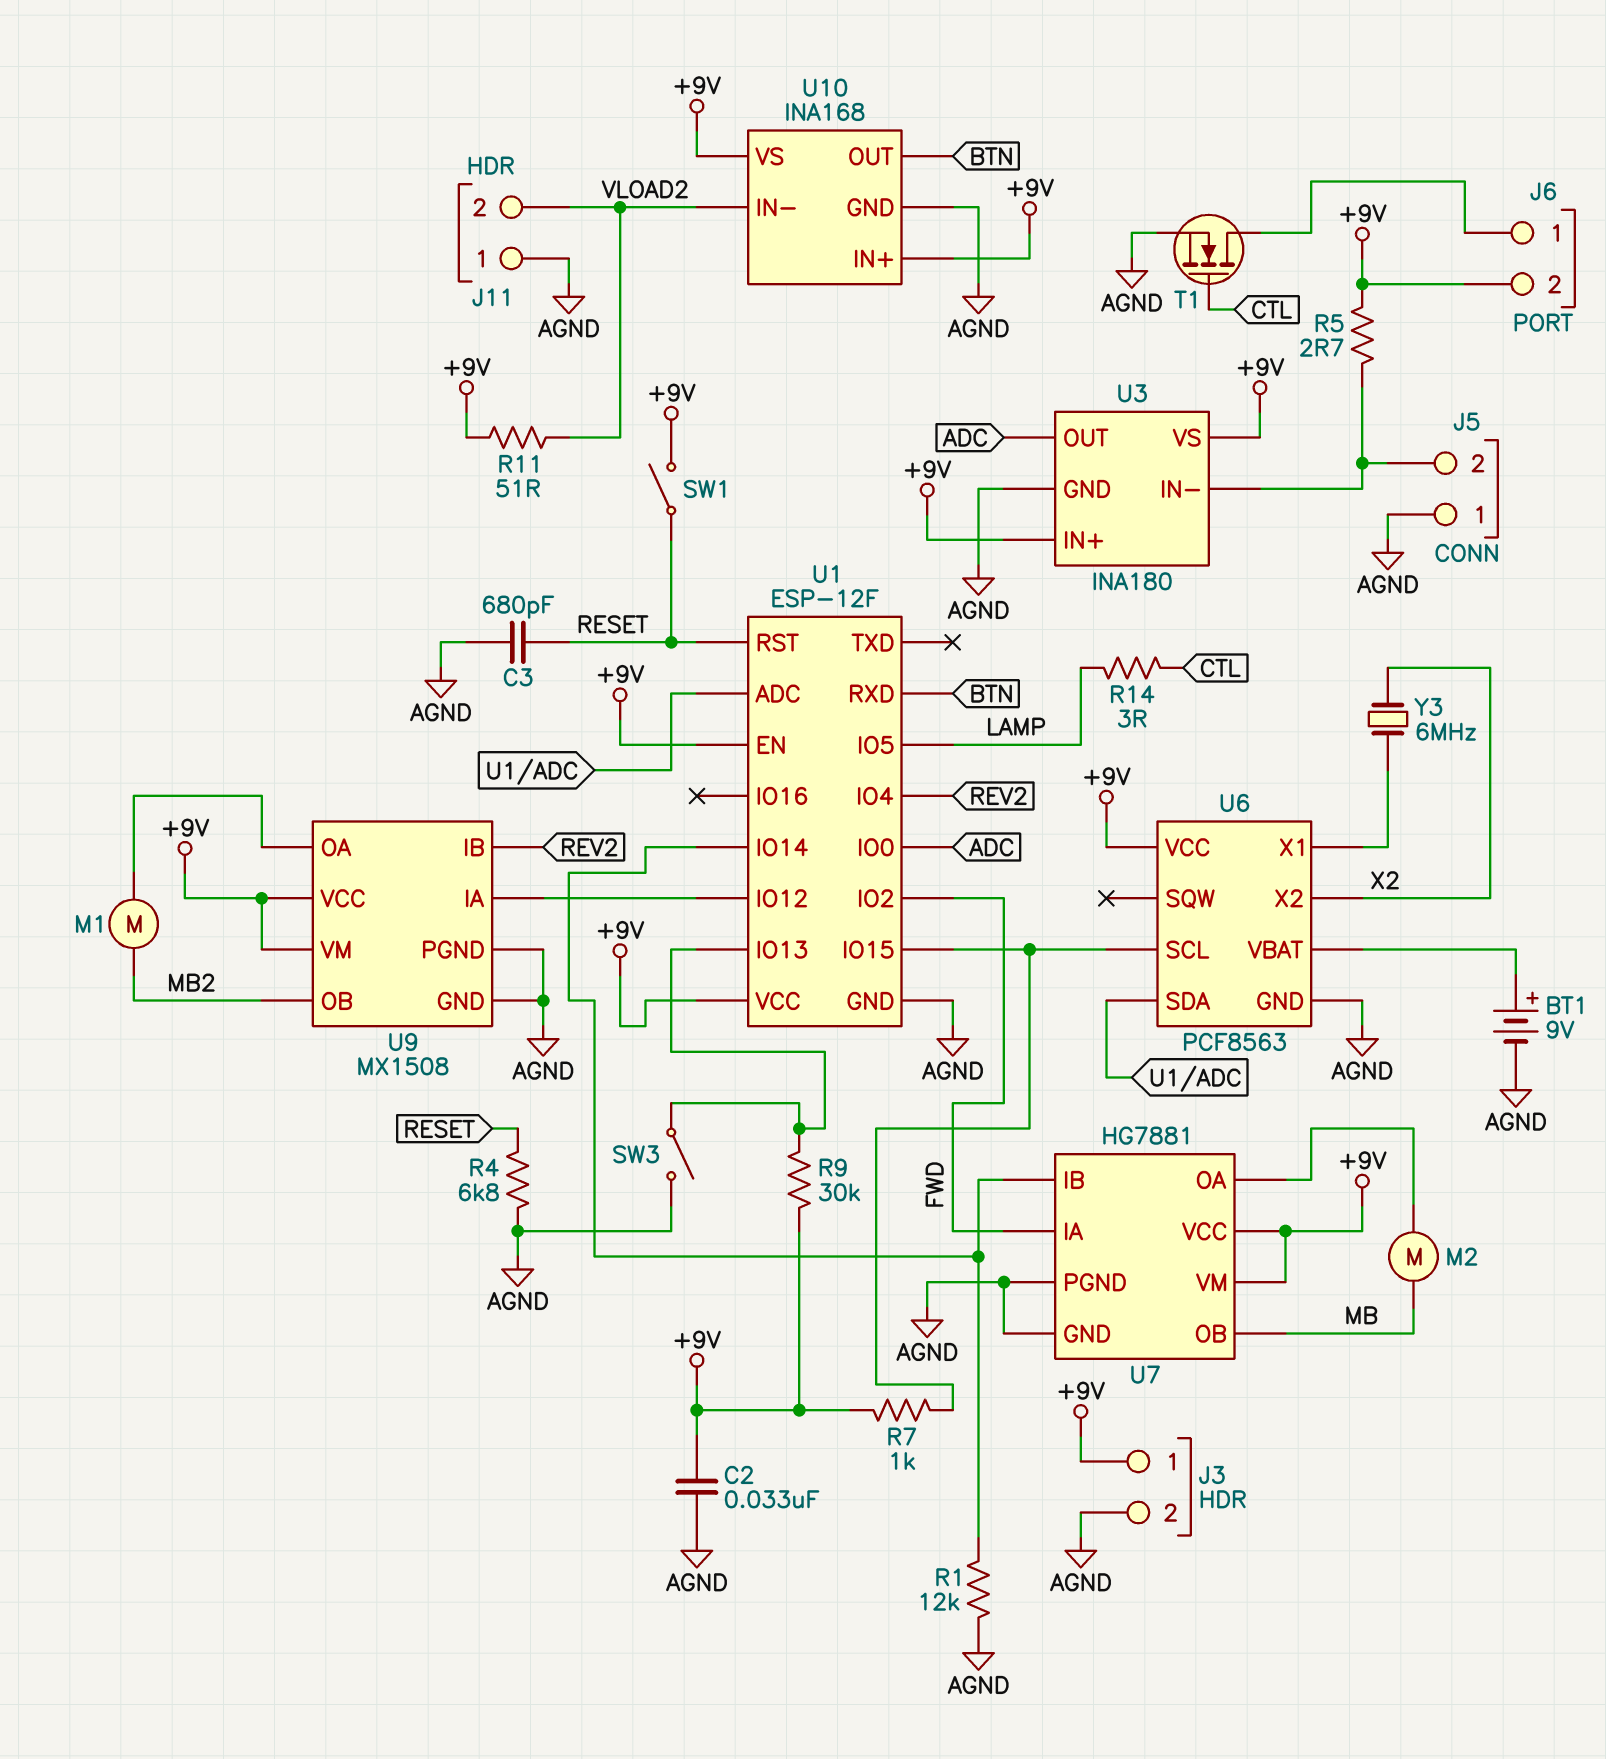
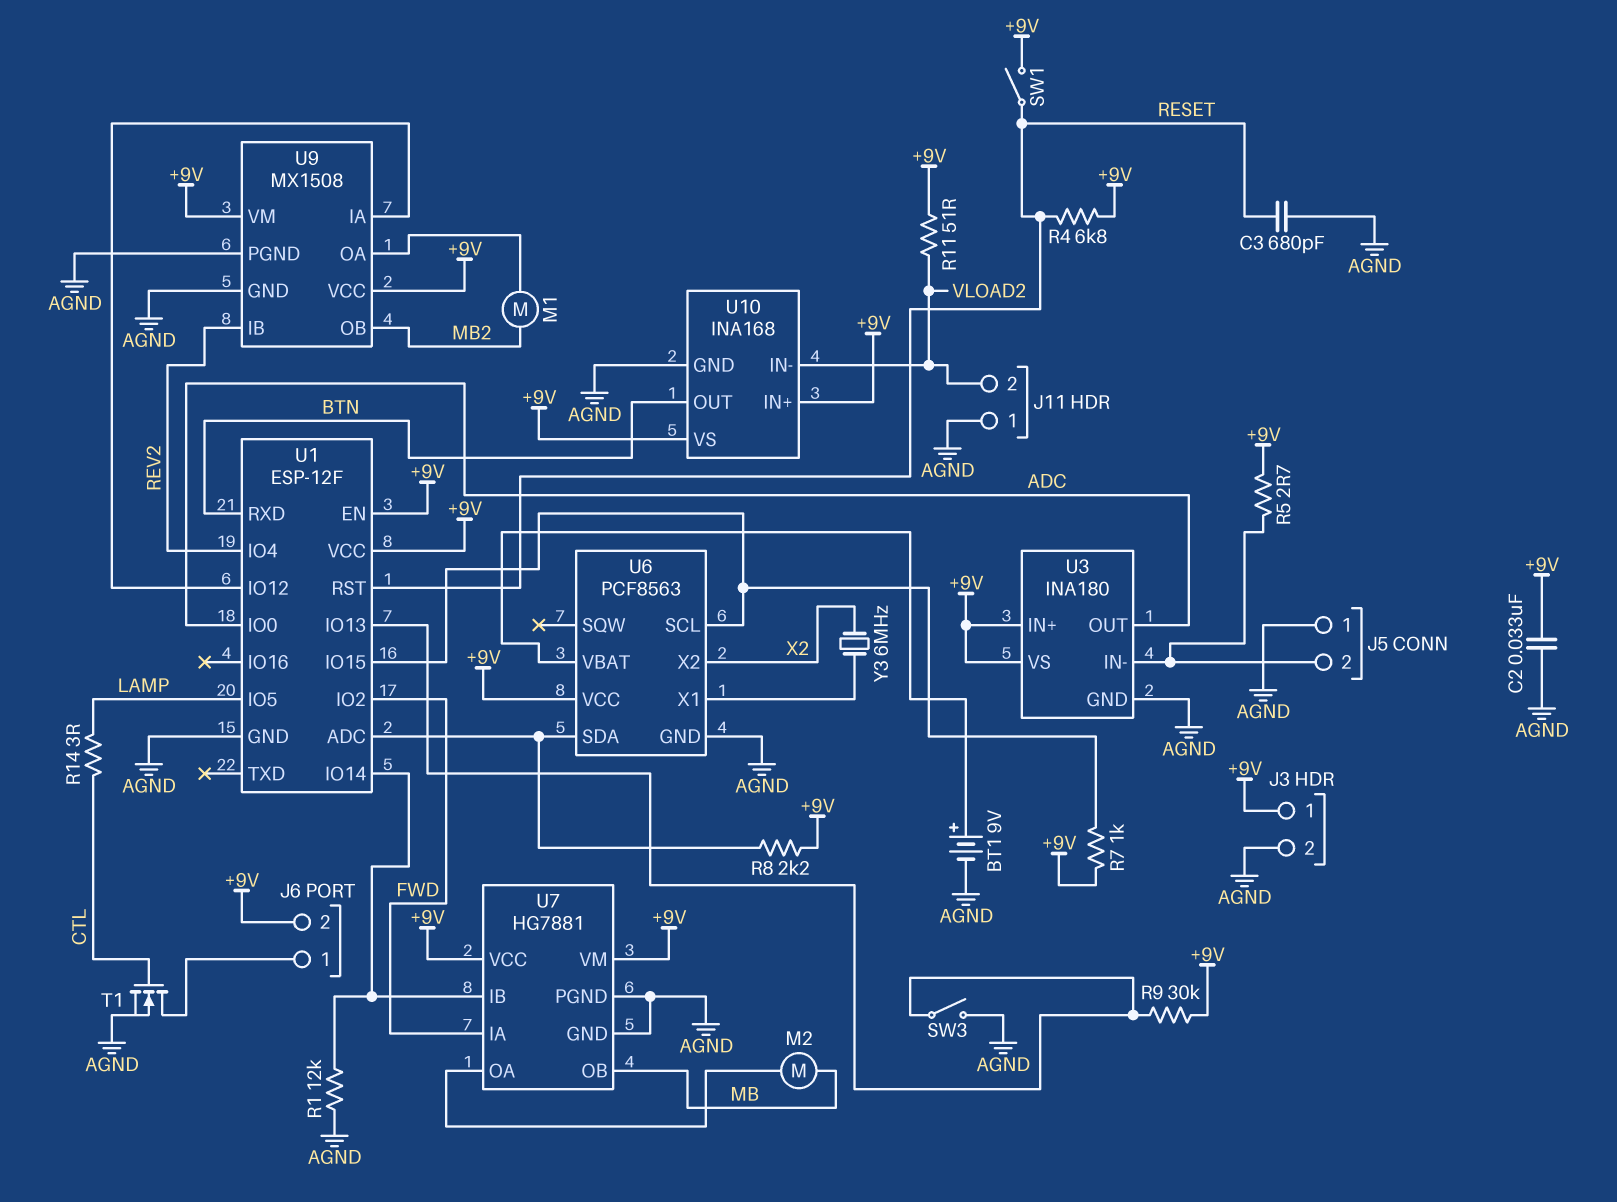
R4: 6.8k (AGND, RESET) -> 6.8k (+9V, RESET)
R8: none -> 2.2k (+9V, U1/ADC)

